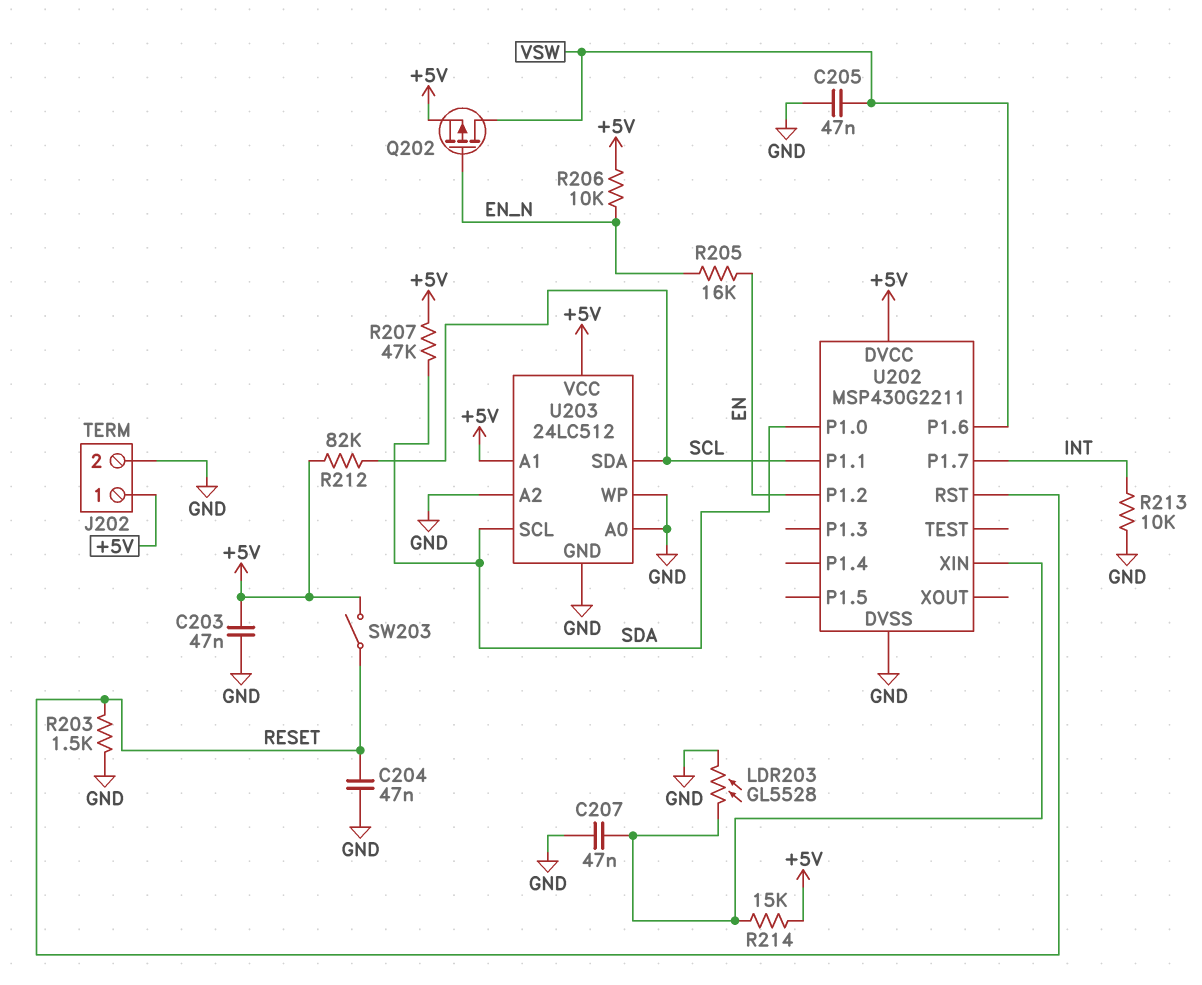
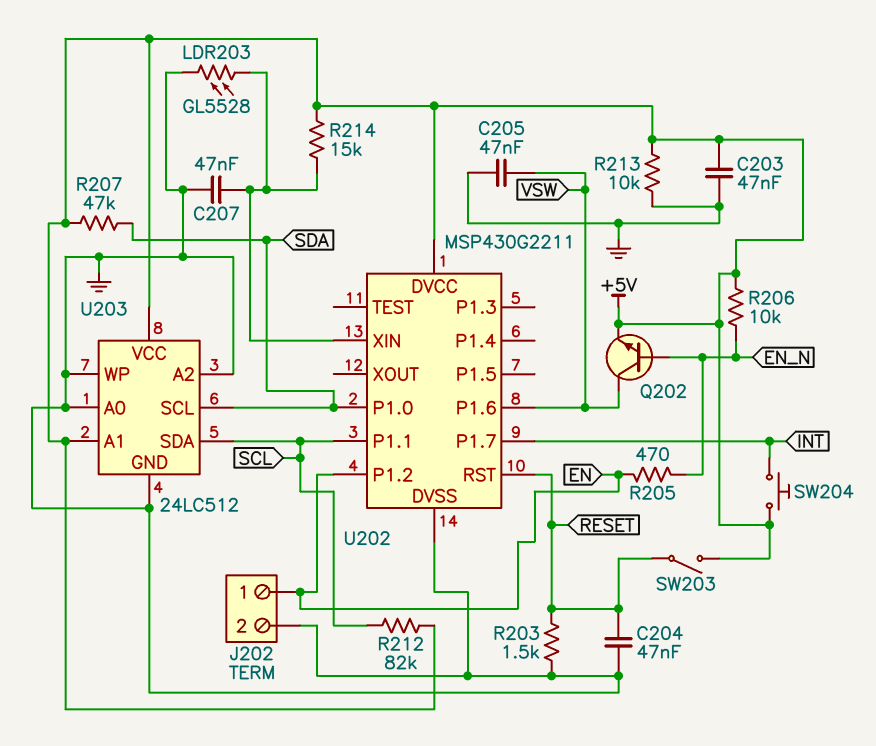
J202 pin 1: +5V -> EN
Q202: PMOS (G EN_N, D VSW, S +5V) -> NPN (B EN_N, C VSW, E +5V)
R205: 16k (EN, EN_N) -> 470 (EN, EN_N)
R213: 10k (GND, INT) -> 10k (+5V, GND)
SW204: none -> button (+5V, INT)

